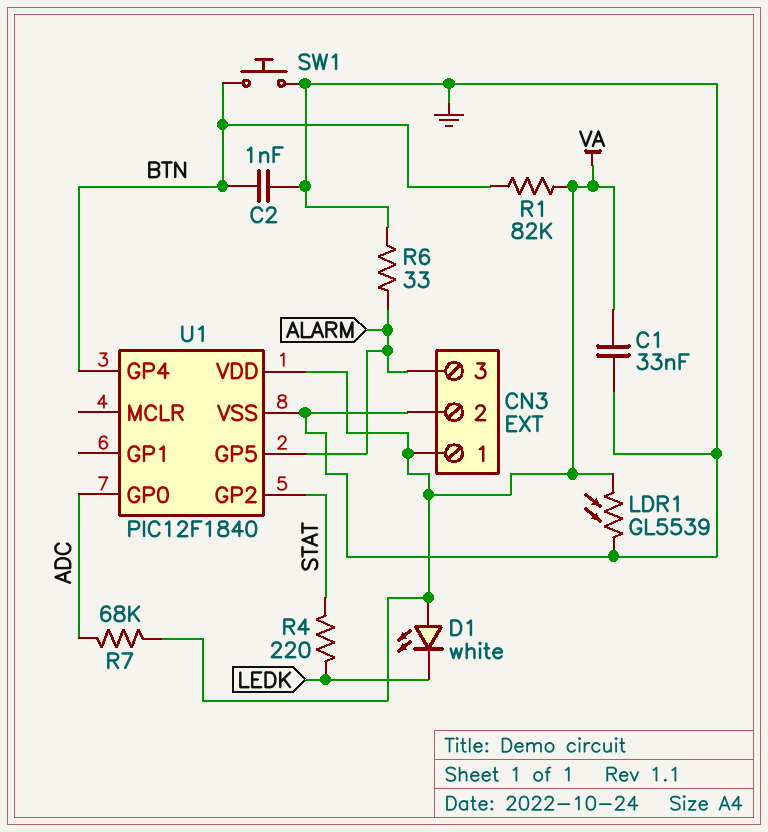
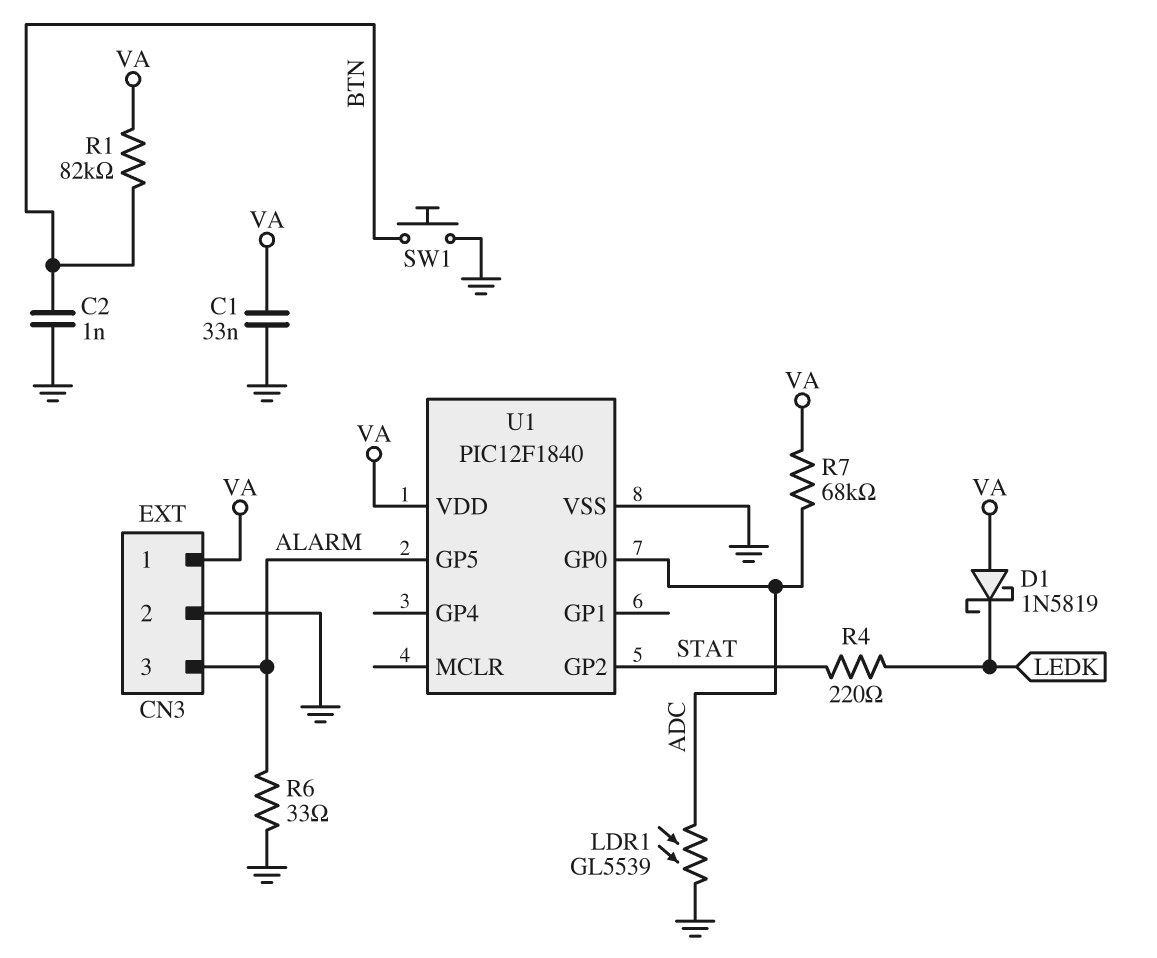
D1: LED white (A VA, K LEDK) -> schottky 1N5819 (A VA, K LEDK)
LDR1: GL5539 (GND, VA) -> GL5539 (ADC, GND)
U1 pin GP4: BTN -> none

